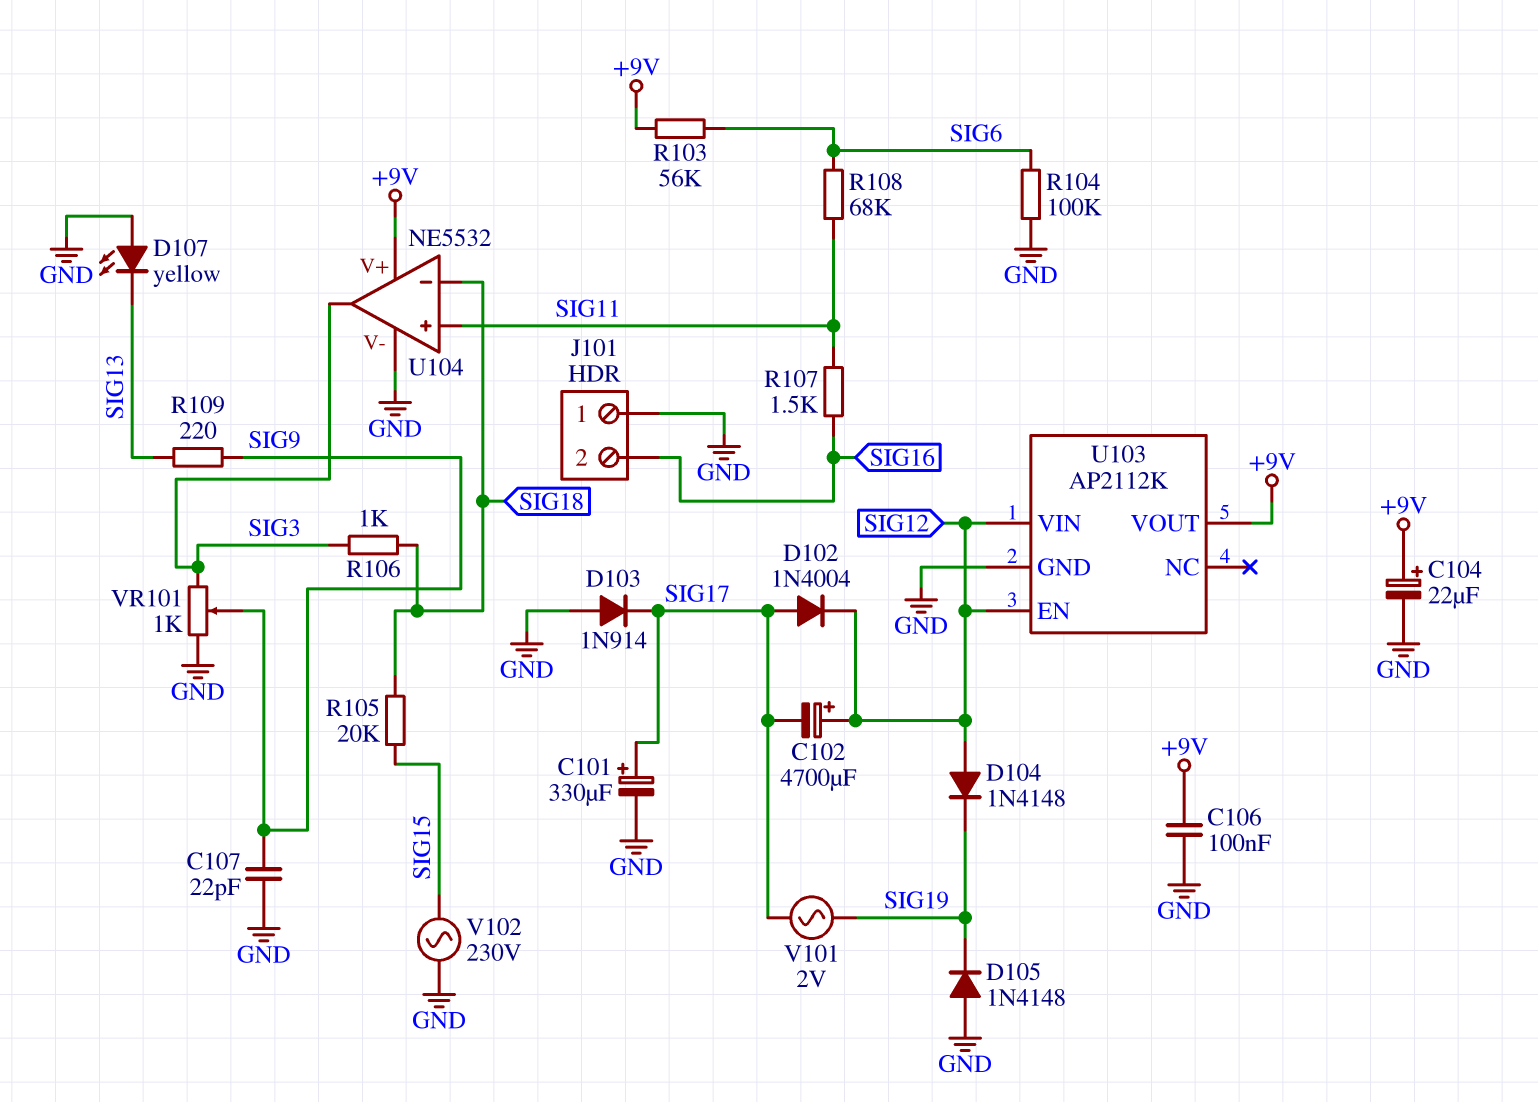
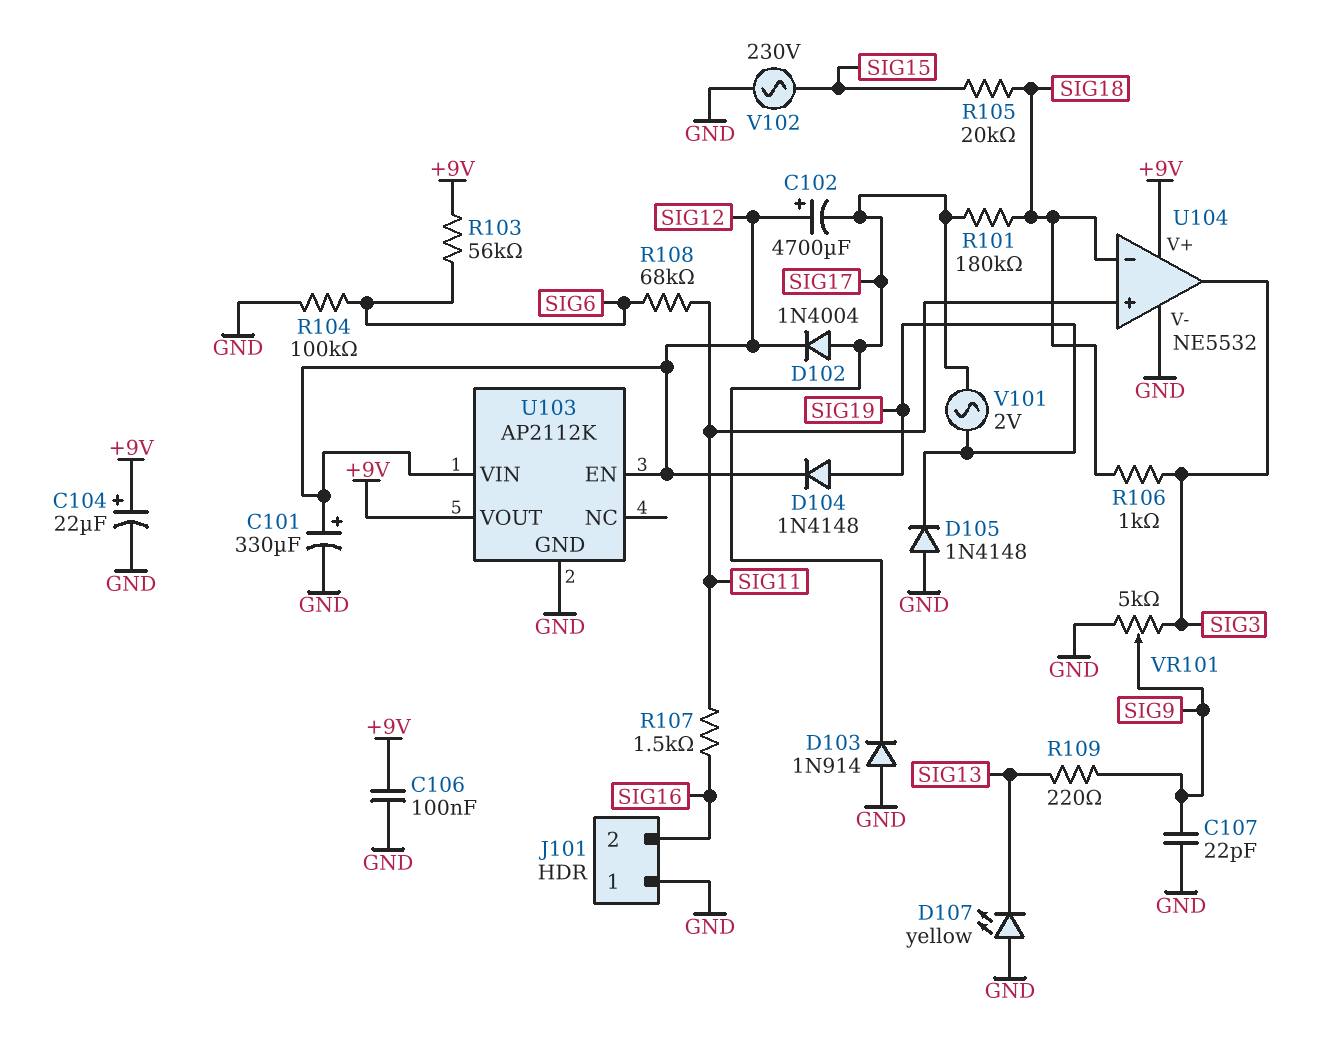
C101: 330uF (plus SIG17, minus GND) -> 330uF (plus SIG12, minus GND)
D104: diode 1N4148 (A SIG12, K SIG19) -> diode 1N4148 (A SIG19, K SIG12)
R101: none -> 180k (SIG17, SIG18)
VR101: 1k (GND, SIG3, wiper SIG9) -> 5k (GND, SIG3, wiper SIG9)

